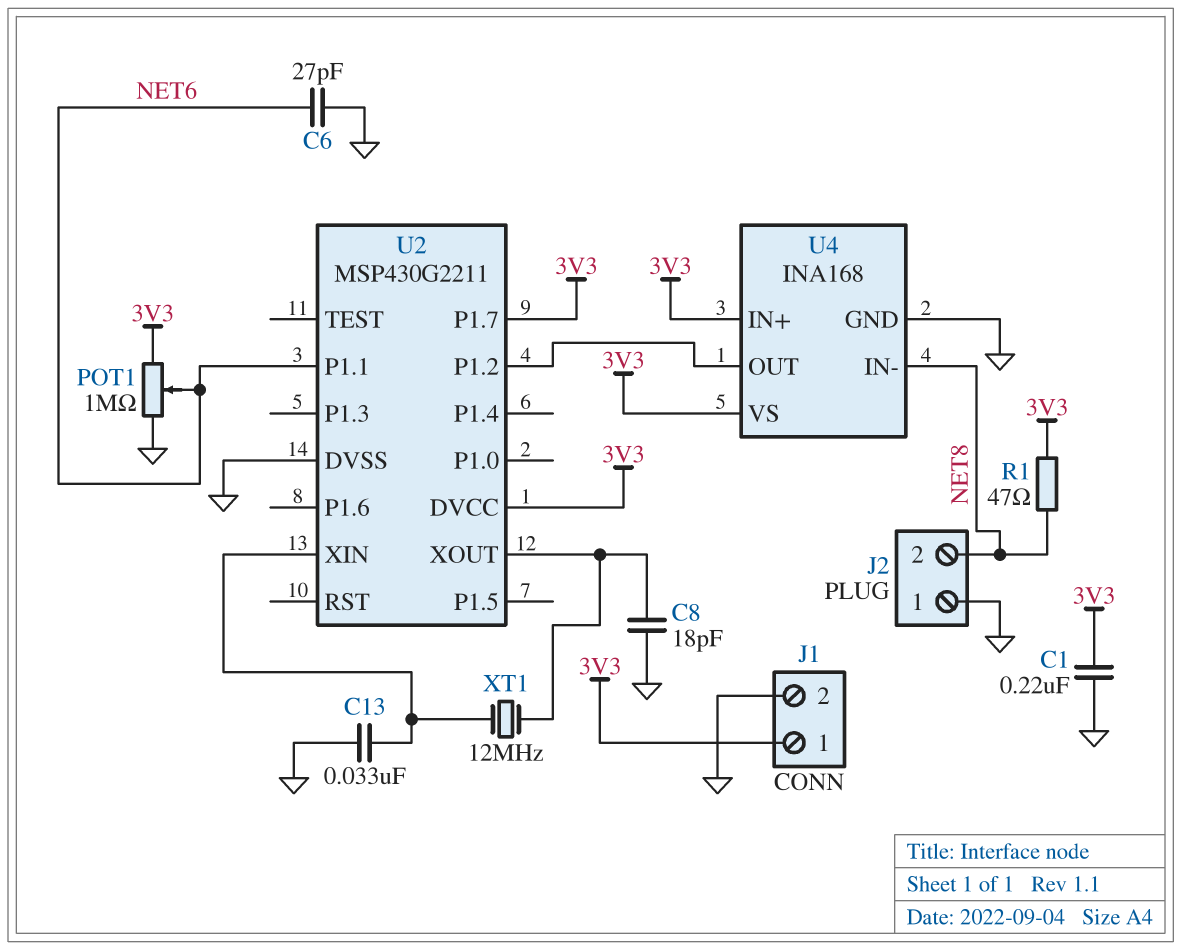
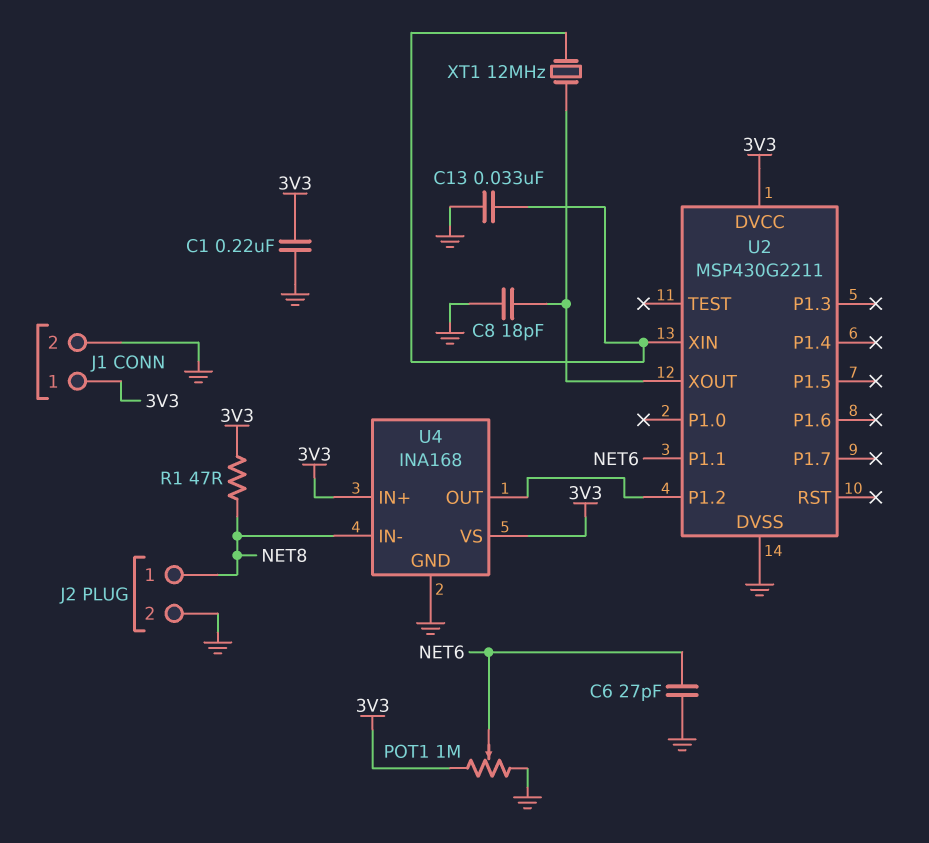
J2 pin 1: GND -> NET8
J2 pin 2: NET8 -> GND
U2 pin P1.7: 3V3 -> none

